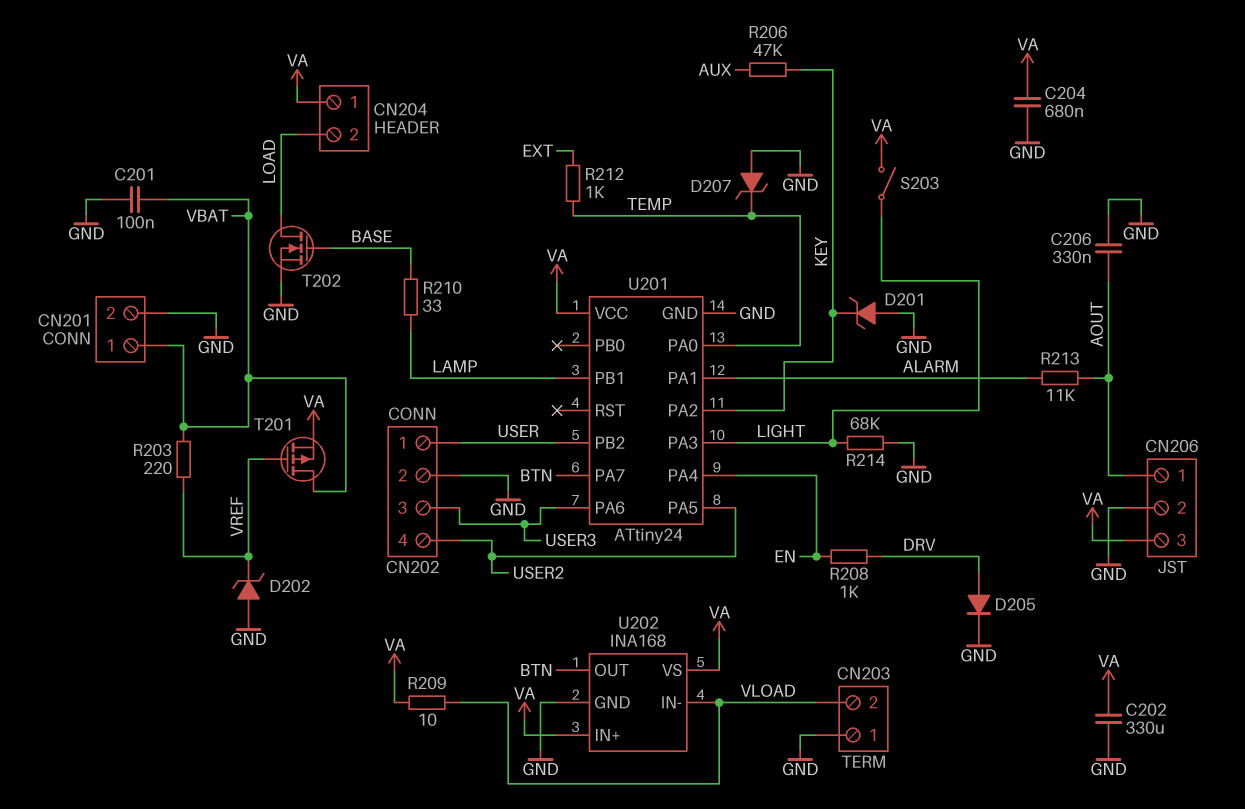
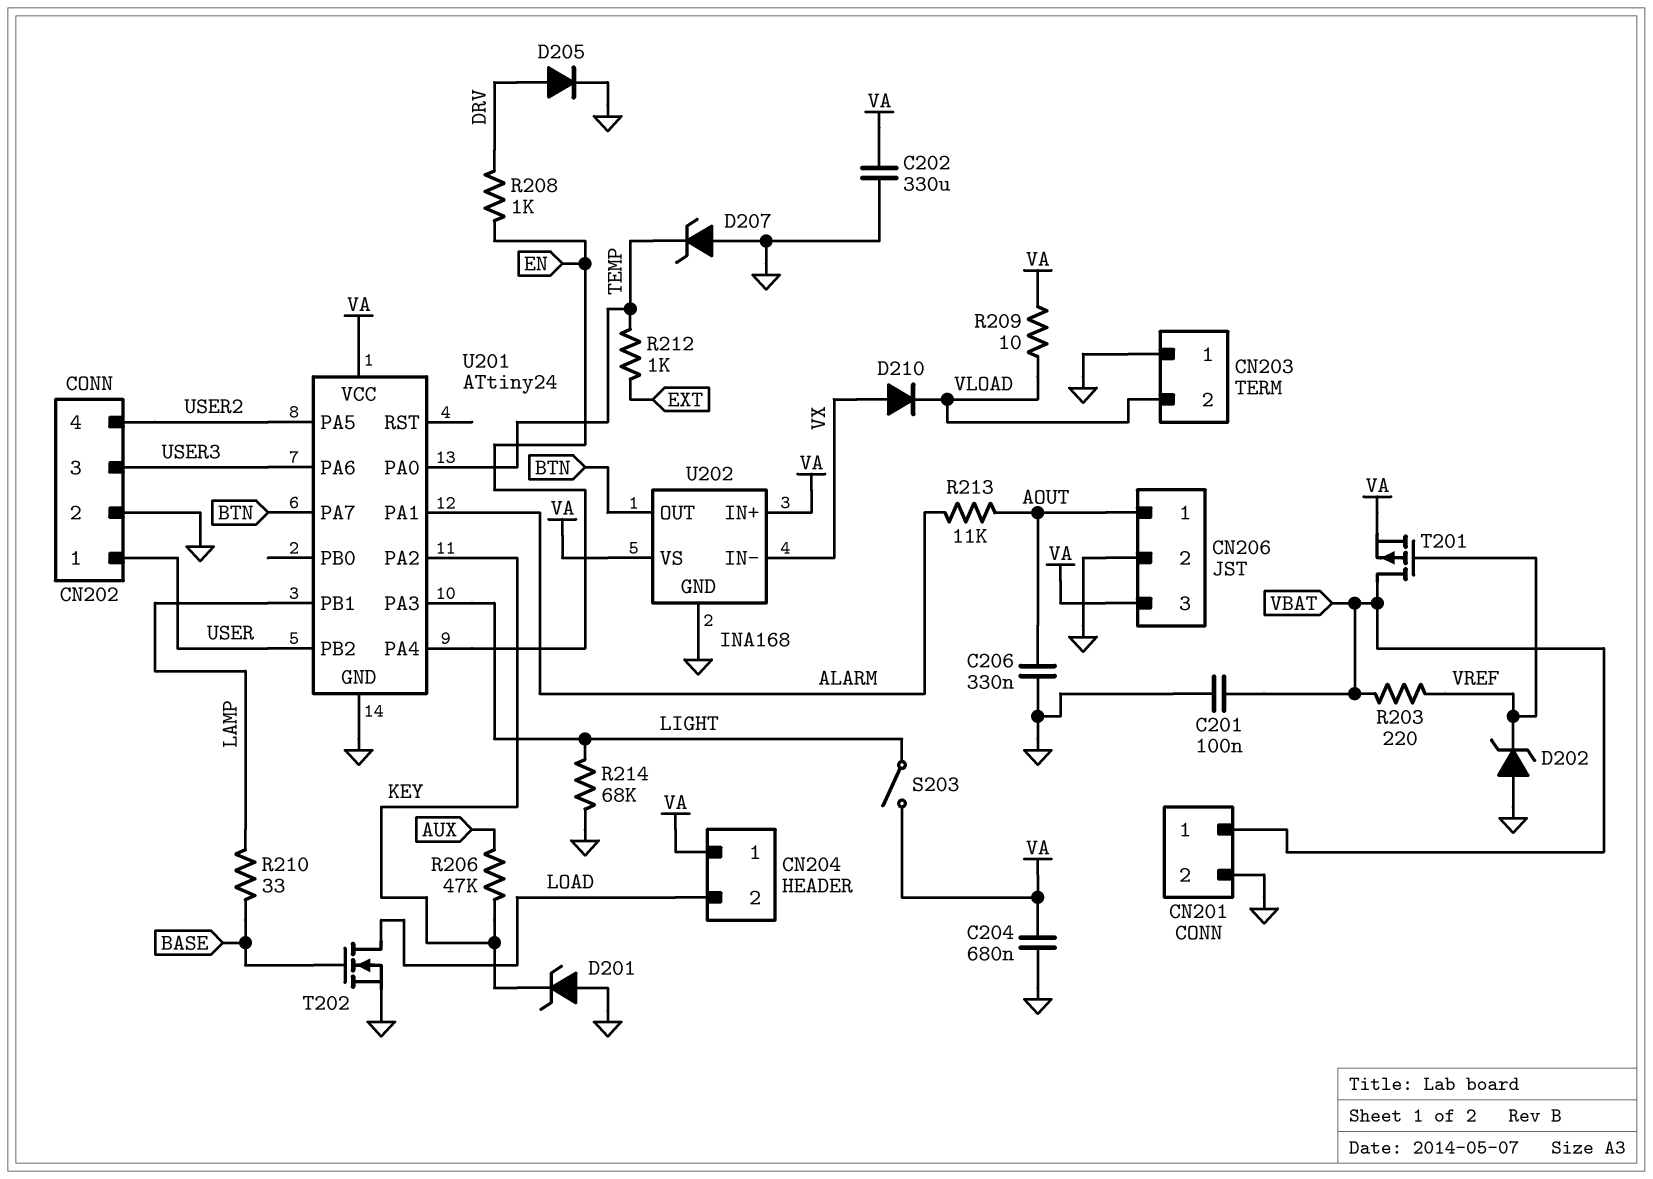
D210: none -> diode (A VX, K VLOAD)
U202 pin IN-: VLOAD -> VX

